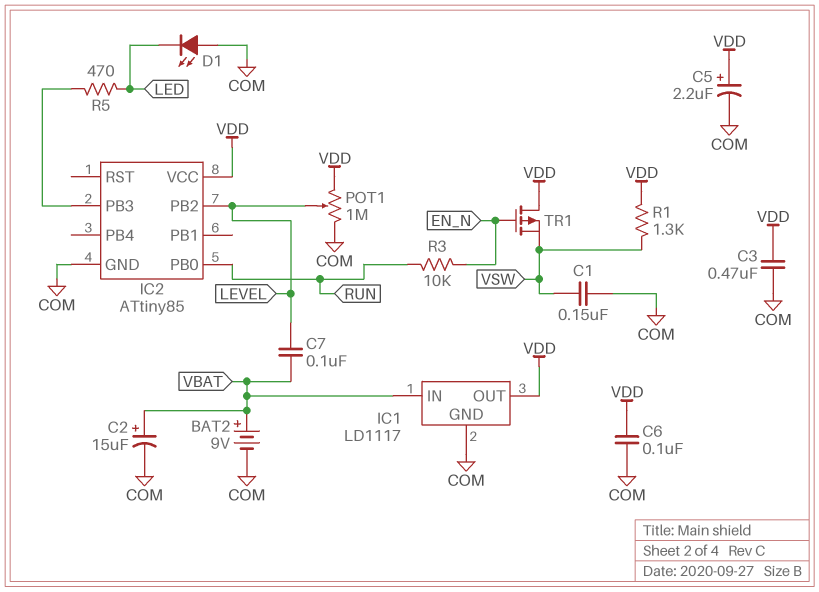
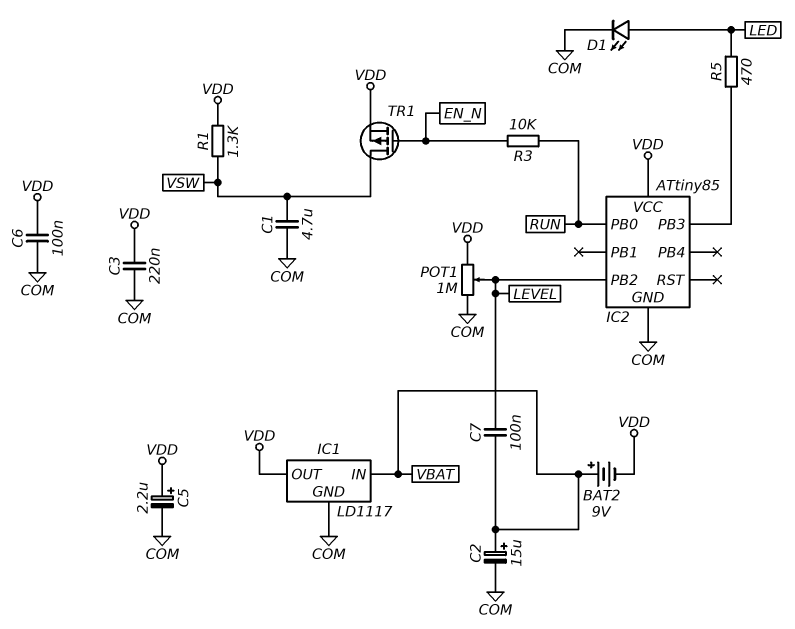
BAT2: 9V (plus VBAT, minus COM) -> 9V (plus VBAT, minus VDD)
C1: 150nF (COM, VSW) -> 4.7uF (COM, VSW)
C3: 470nF (COM, VDD) -> 220nF (COM, VDD)
D1: LED (A COM, K LED) -> LED (A LED, K COM)
TR1: PMOS (G EN_N, D VDD, S VSW) -> PMOS (G EN_N, D VSW, S VDD)

